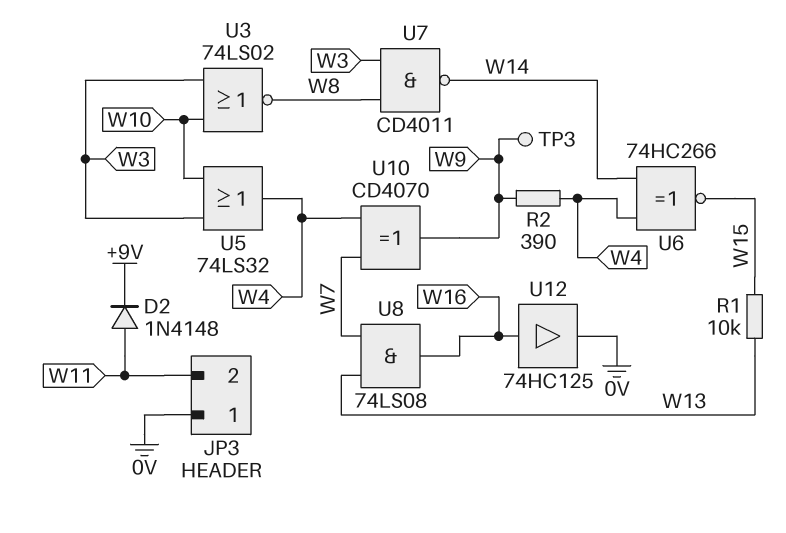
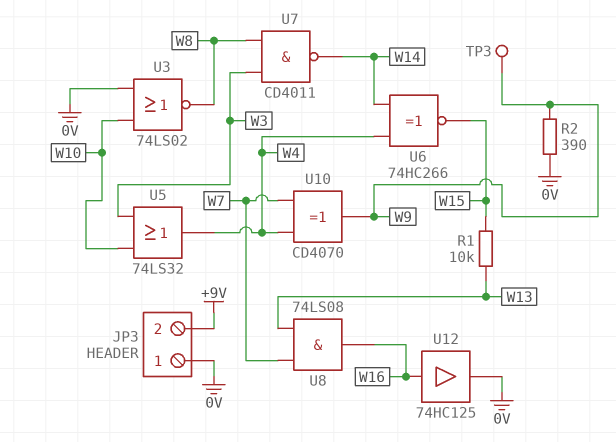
D2: diode 1N4148 (A W11, K +9V) -> none
JP3 pin 2: W11 -> +9V
R2: 390 (W4, W9) -> 390 (0V, W9)
U3: NOR 74LS02 (in W3, in W10, out W8) -> NOR 74LS02 (in 0V, in W10, out W8)

